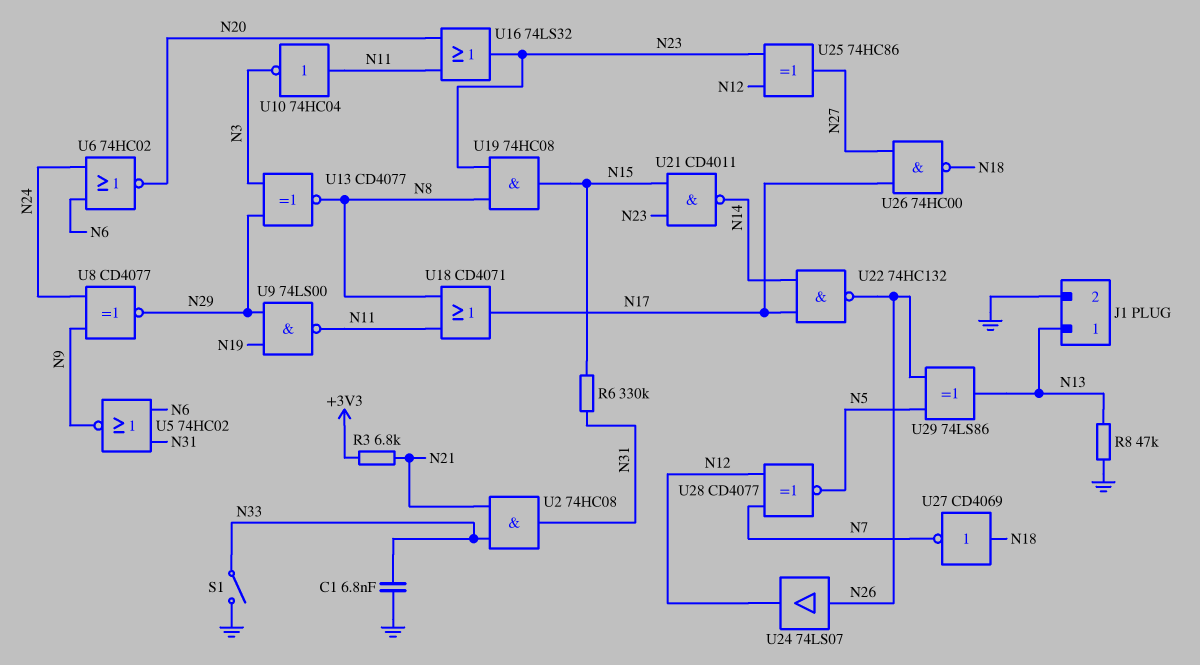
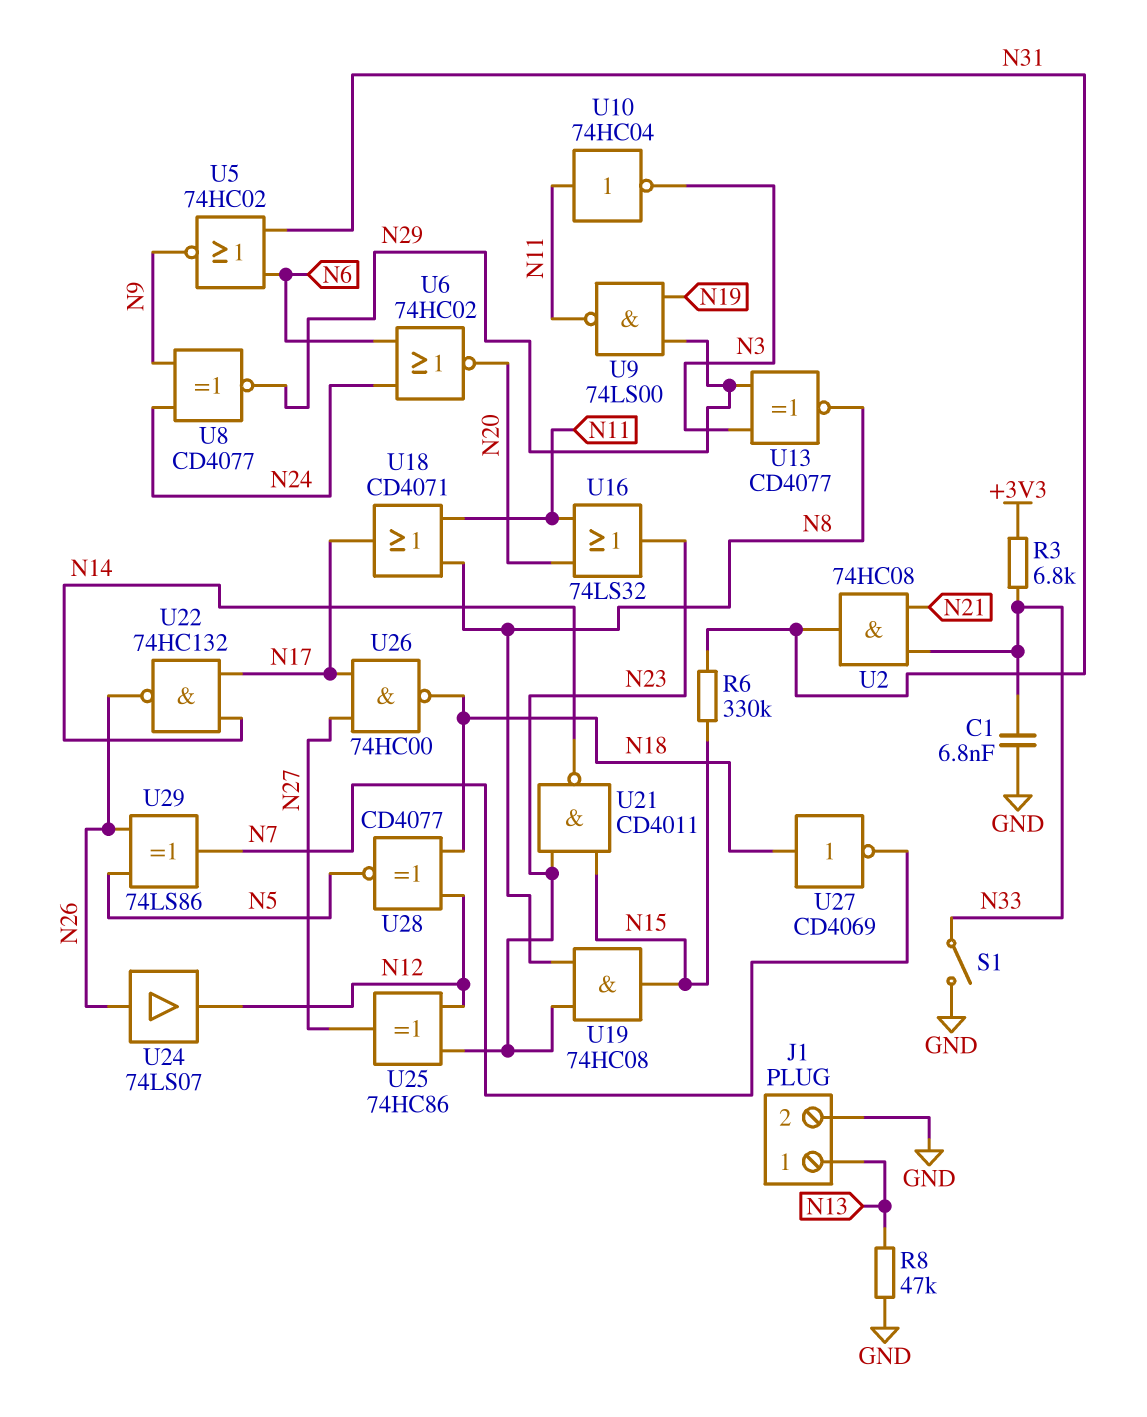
R3: 6.8k (+3V3, N21) -> 6.8k (+3V3, N33)
U28: XNOR CD4077 (in N7, in N12, out N5) -> XNOR CD4077 (in N12, in N18, out N5)
U29: XOR 74LS86 (in N5, in N26, out N13) -> XOR 74LS86 (in N5, in N26, out N7)

